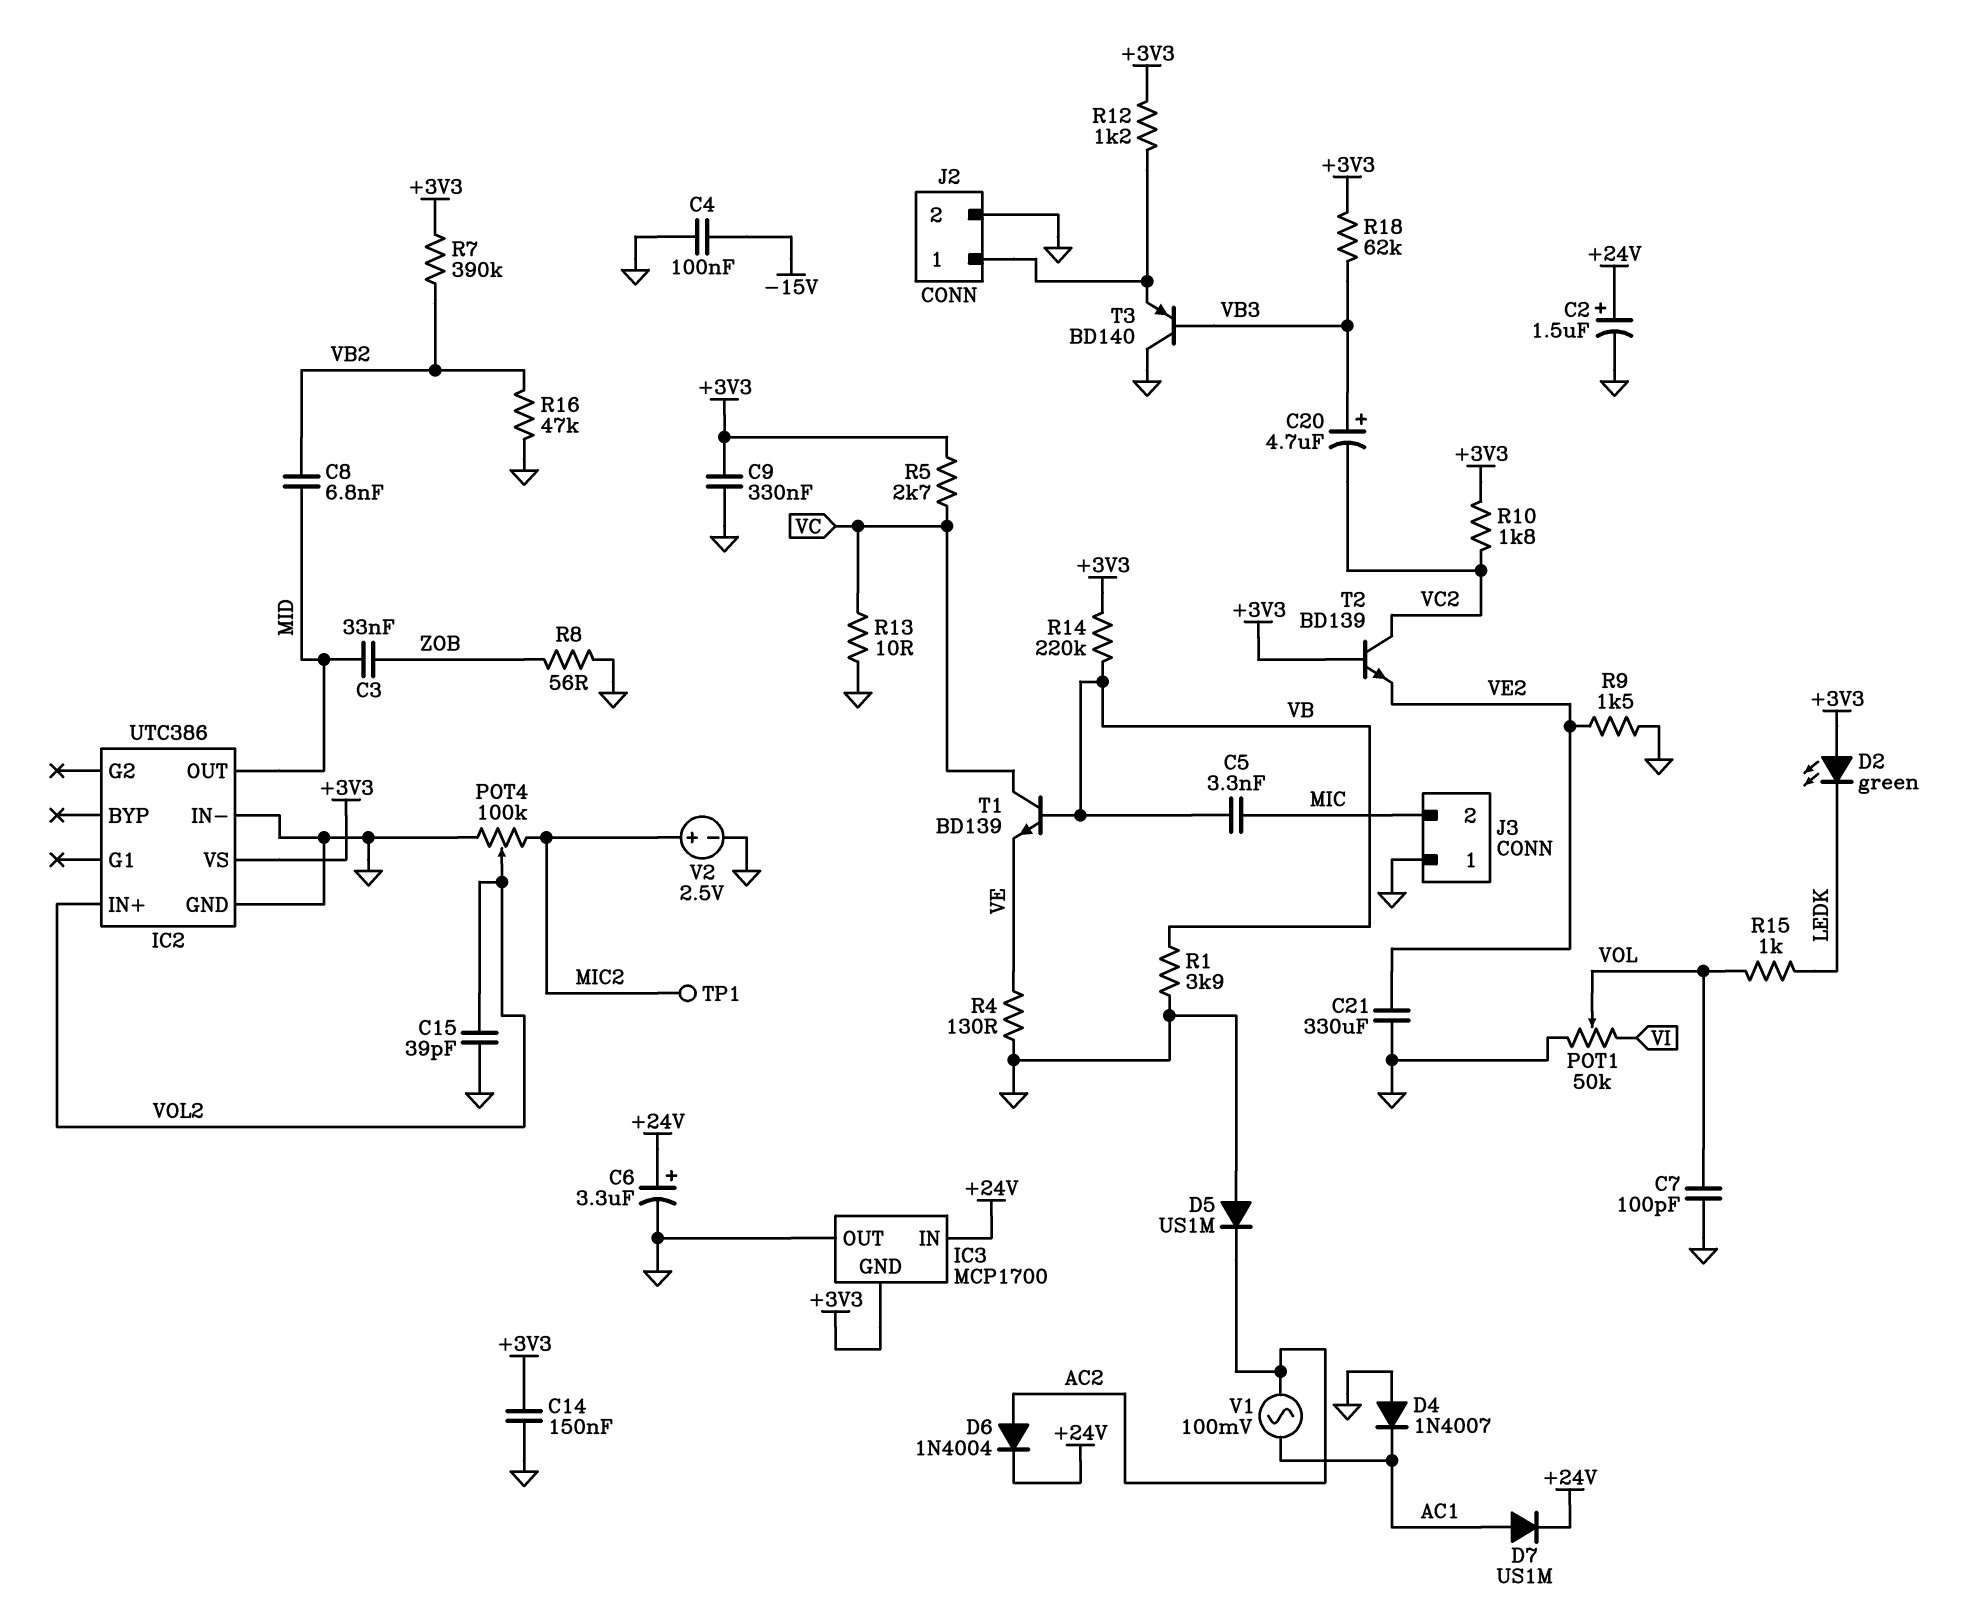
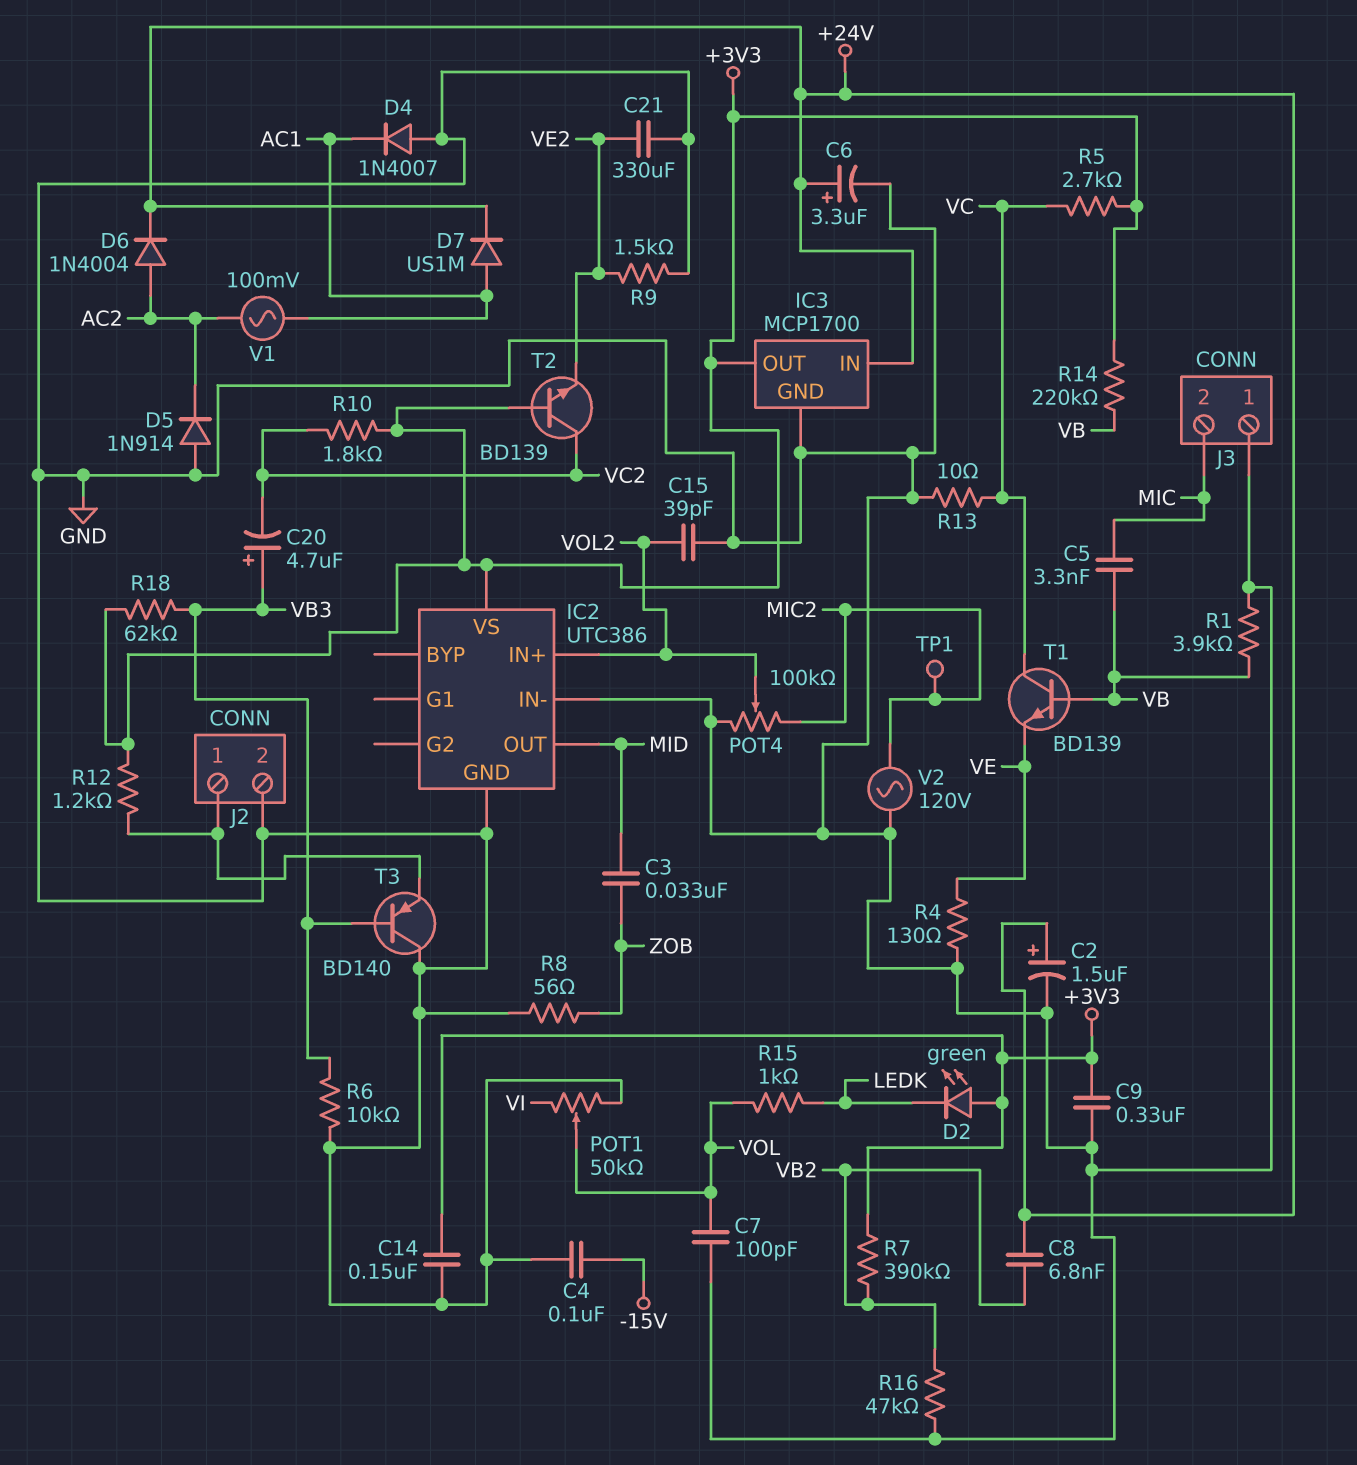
C8: 6.8nF (MID, VB2) -> 6.8nF (+24V, VB2)
D5: diode US1M (A GND, K AC2) -> diode 1N914 (A GND, K AC2)
IC3 pin GND: +3V3 -> GND
IC3 pin OUT: GND -> +3V3
R6: none -> 10k (GND, VB3)
V2: 2.5V (plus MIC2, minus GND) -> AC 120V (GND, MIC2)

